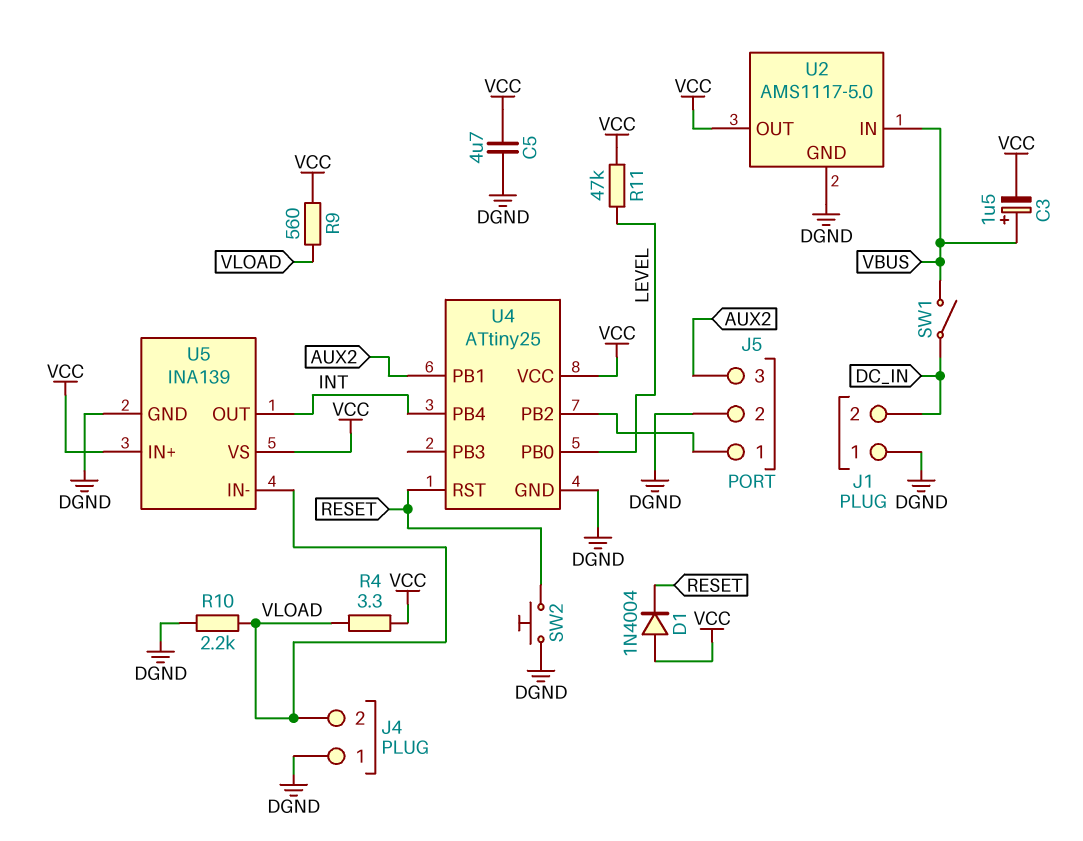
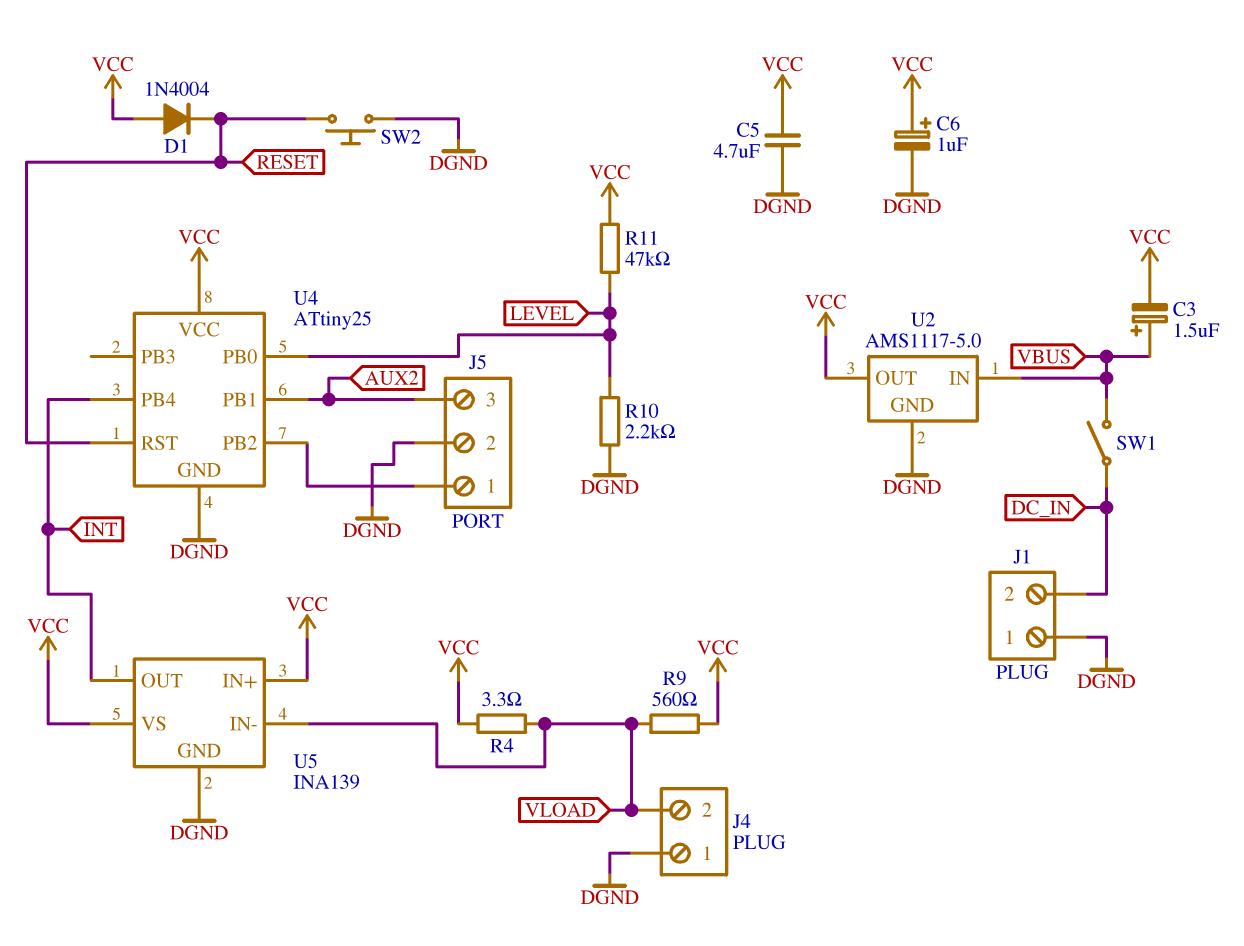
C6: none -> 1uF (plus VCC, minus DGND)
R10: 2.2k (DGND, VLOAD) -> 2.2k (DGND, LEVEL)

